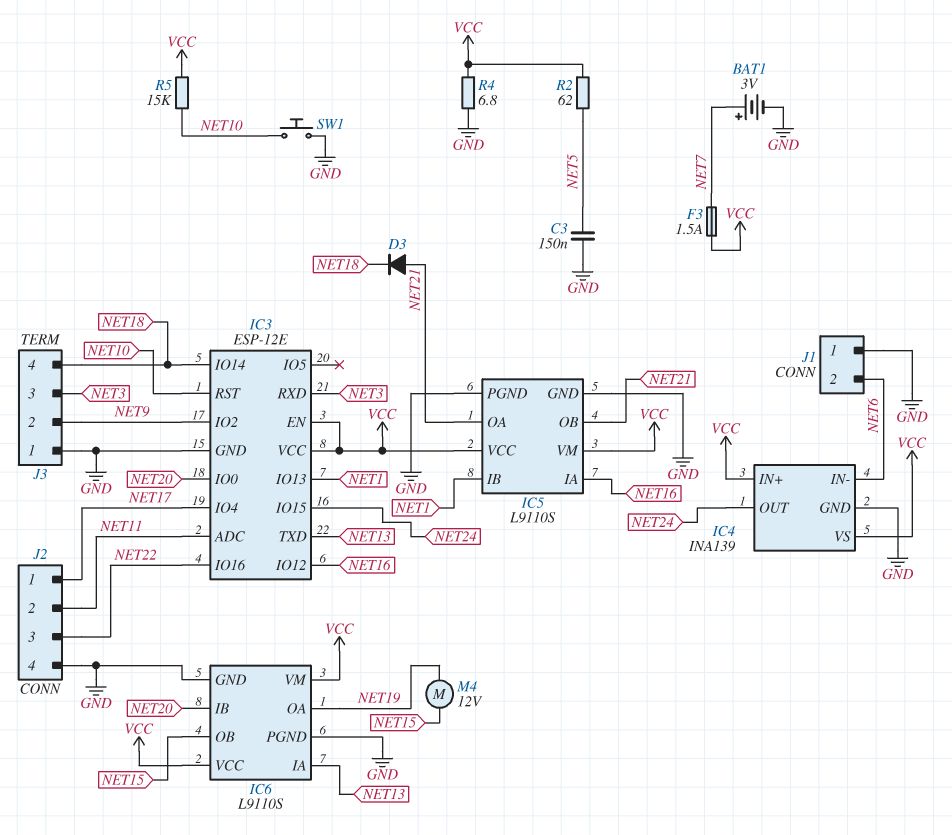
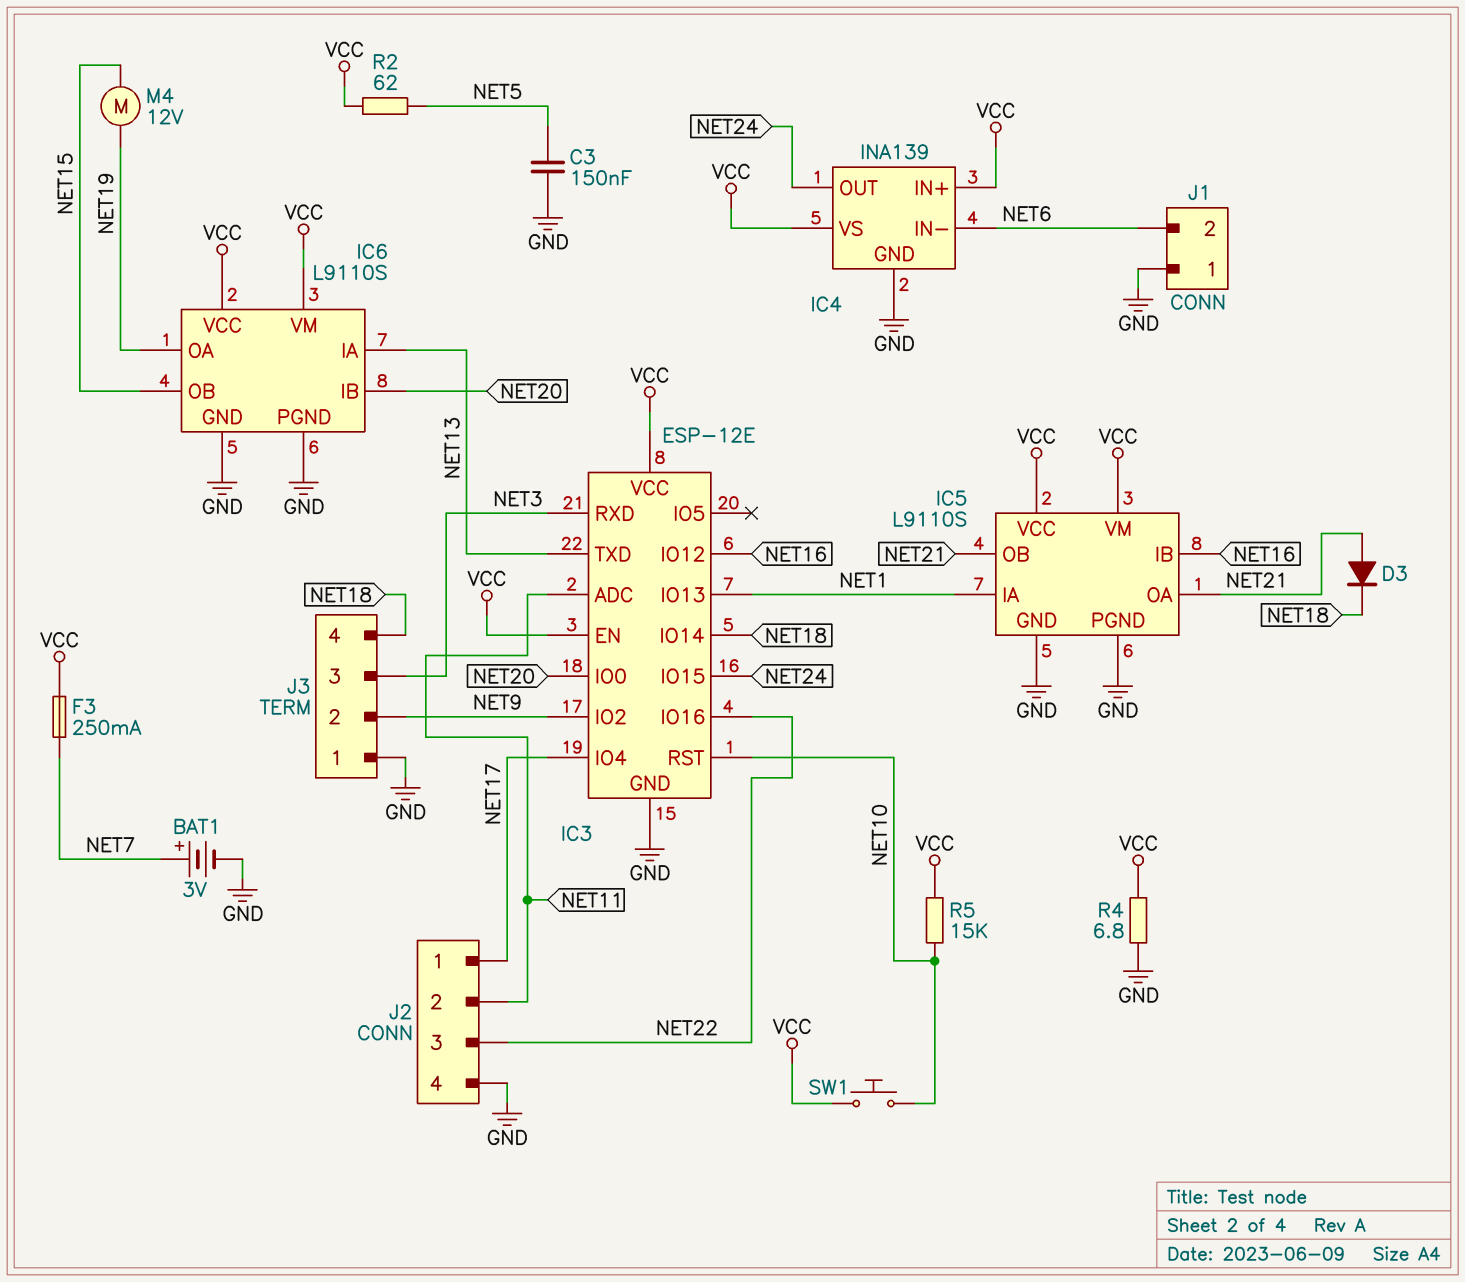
F3: 1.5A (NET7, VCC) -> 250mA (NET7, VCC)
IC5 pin IA: NET16 -> NET1
IC5 pin IB: NET1 -> NET16
SW1: button (GND, NET10) -> button (NET10, VCC)

